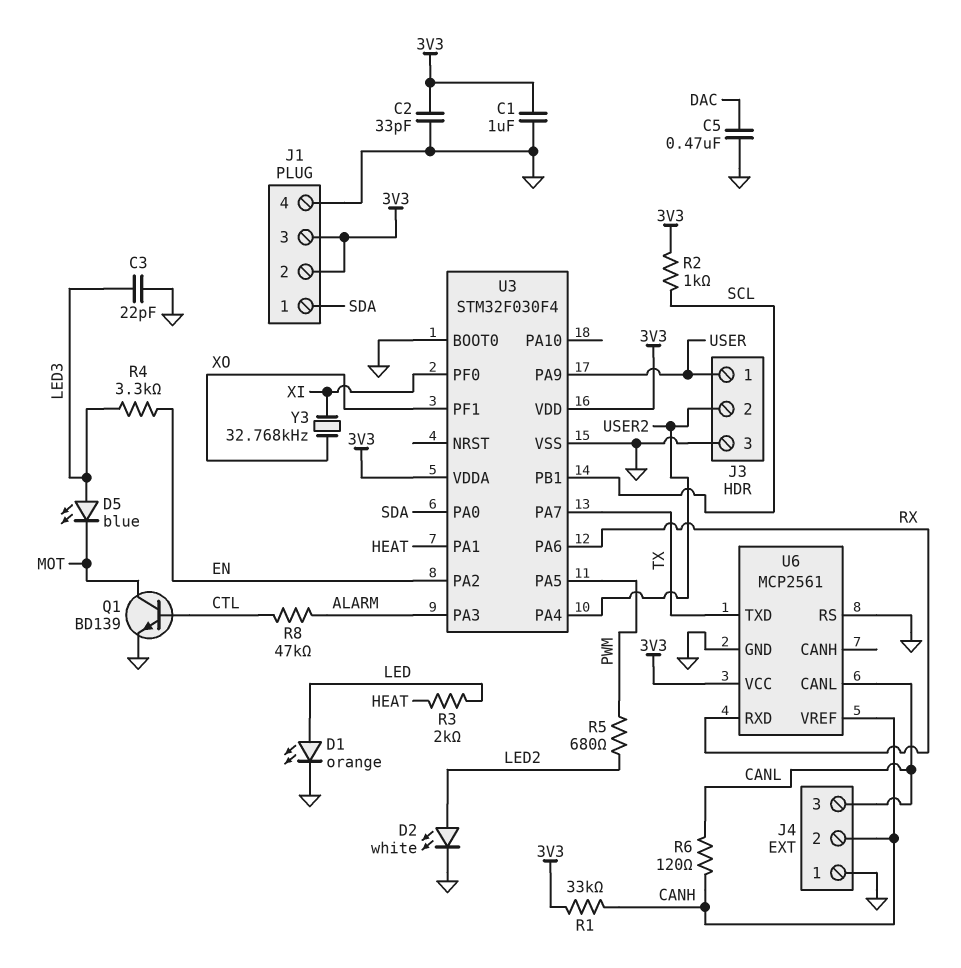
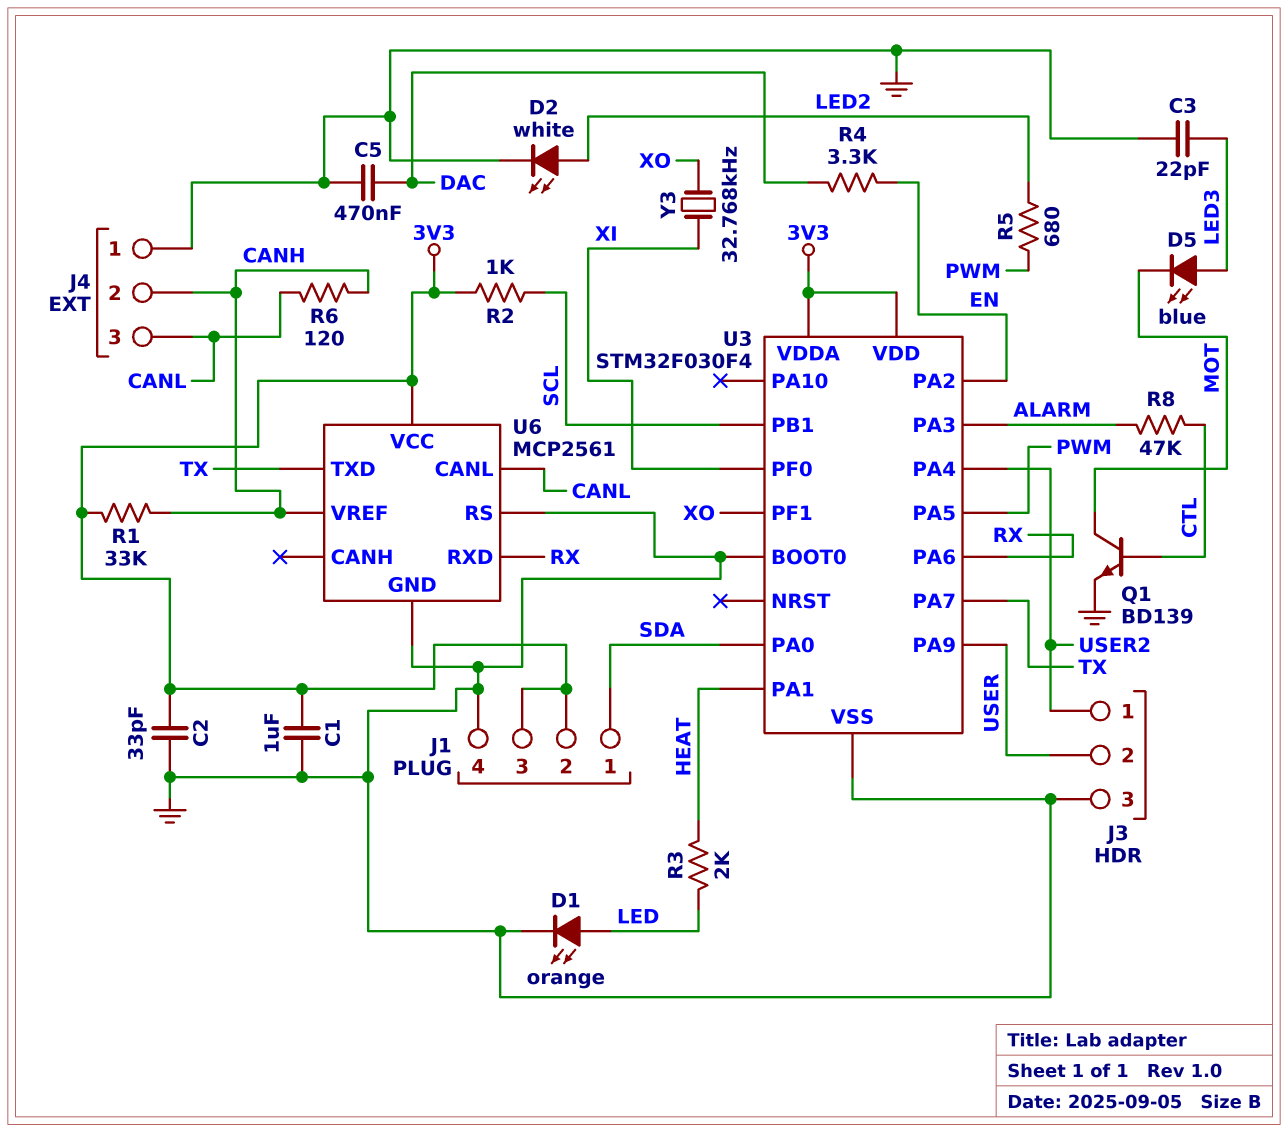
J3 pin 1: USER -> USER2
J3 pin 2: USER2 -> USER
R4: 3.3k (EN, LED3) -> 3.3k (DAC, EN)

